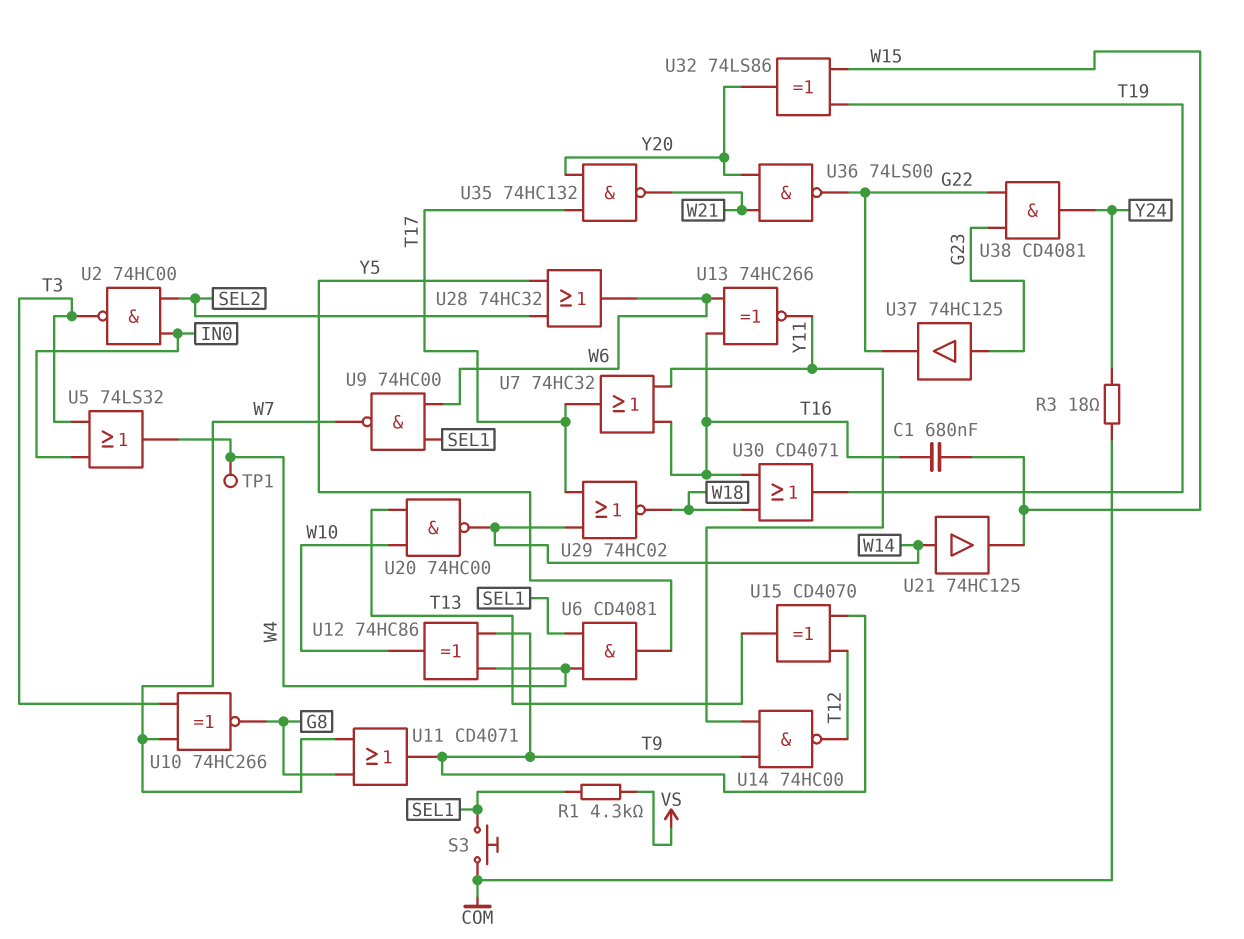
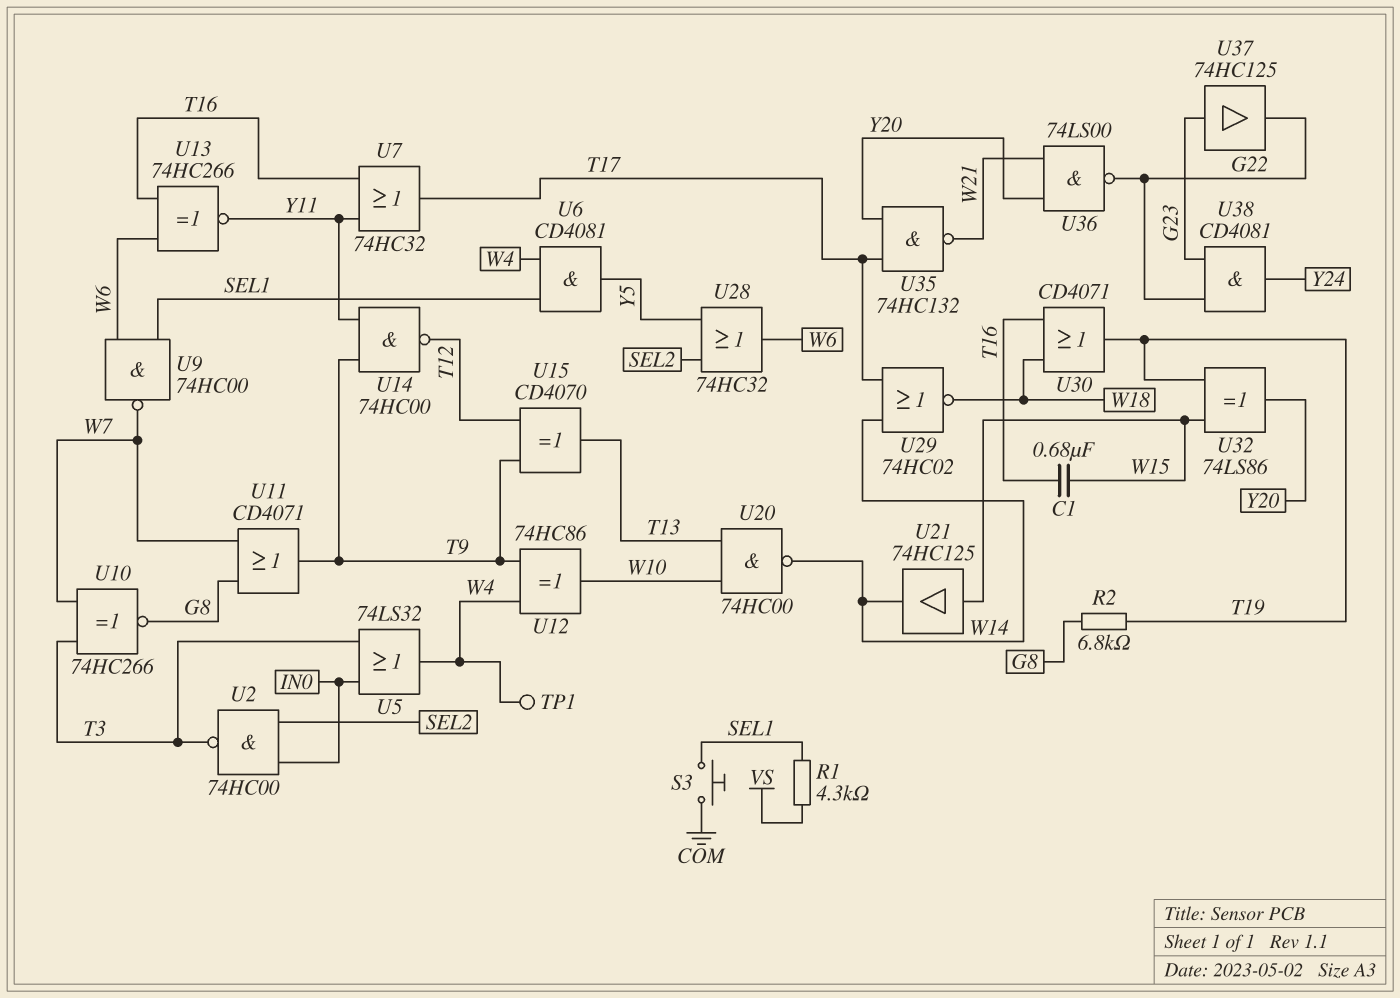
R2: none -> 6.8k (G8, T19)
R3: 18 (COM, Y24) -> none
U21: buffer 74HC125 (in W14, out W15) -> buffer 74HC125 (in W15, out W14)

